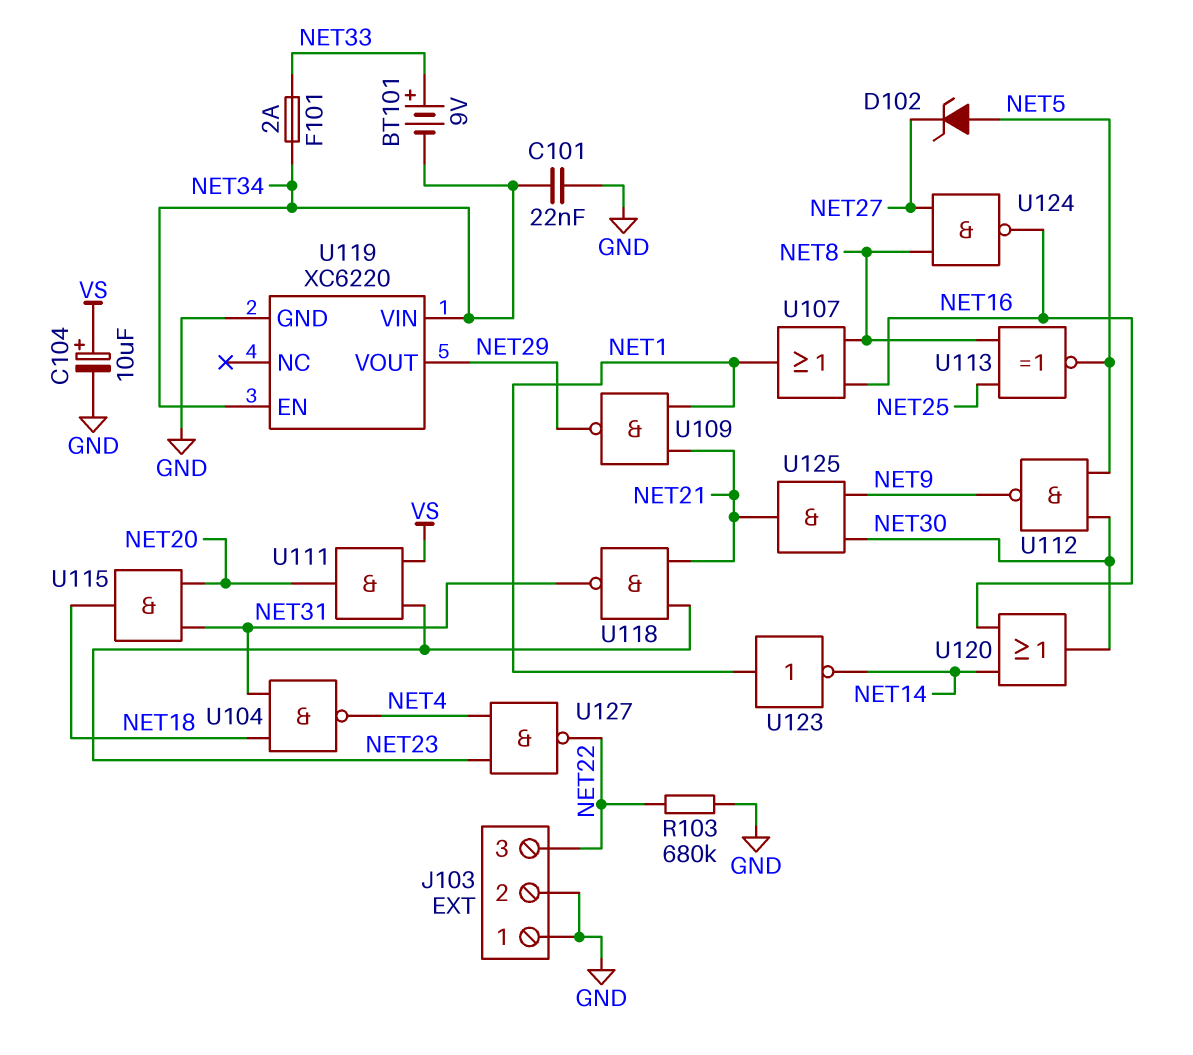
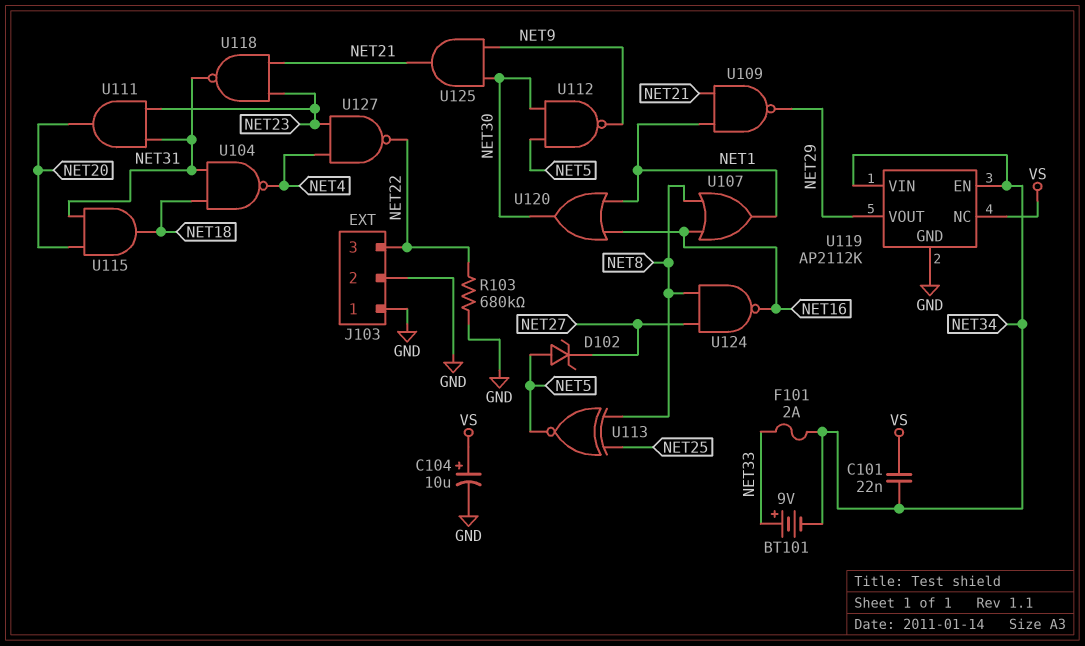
C101: 22nF (GND, NET34) -> 22nF (NET34, VS)
U111: AND (in NET23, in VS, out NET20) -> AND (in NET23, in NET31, out NET20)
U119: XC6220 -> AP2112K
U119 pin NC: none -> VS
U120: OR (in NET14, in NET16, out NET30) -> OR (in NET1, in NET16, out NET30)
U123: NOT (in NET1, out NET14) -> none

